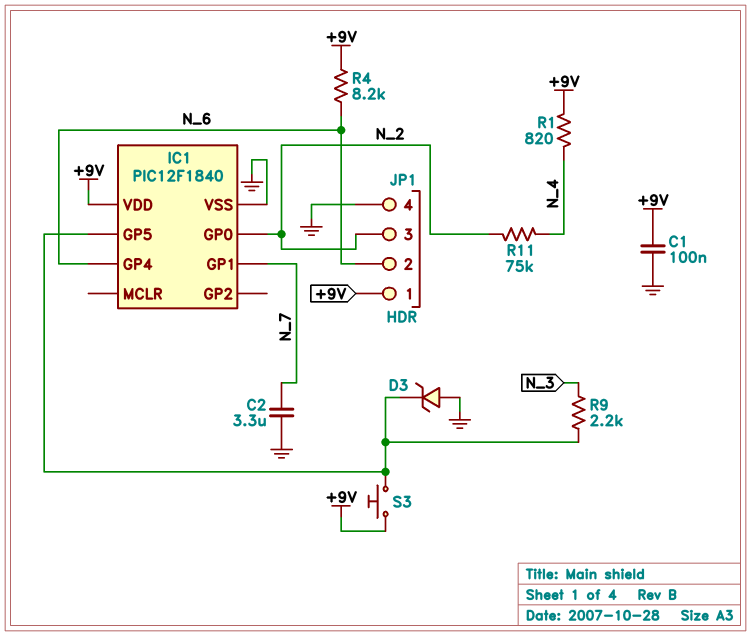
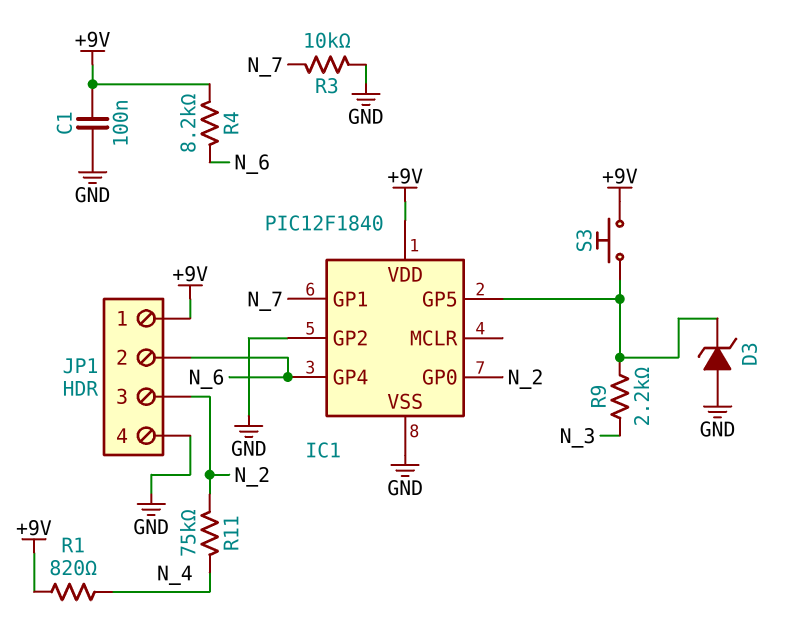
C2: 3.3uF (GND, N_7) -> none
IC1 pin GP2: none -> GND
R3: none -> 10k (GND, N_7)

